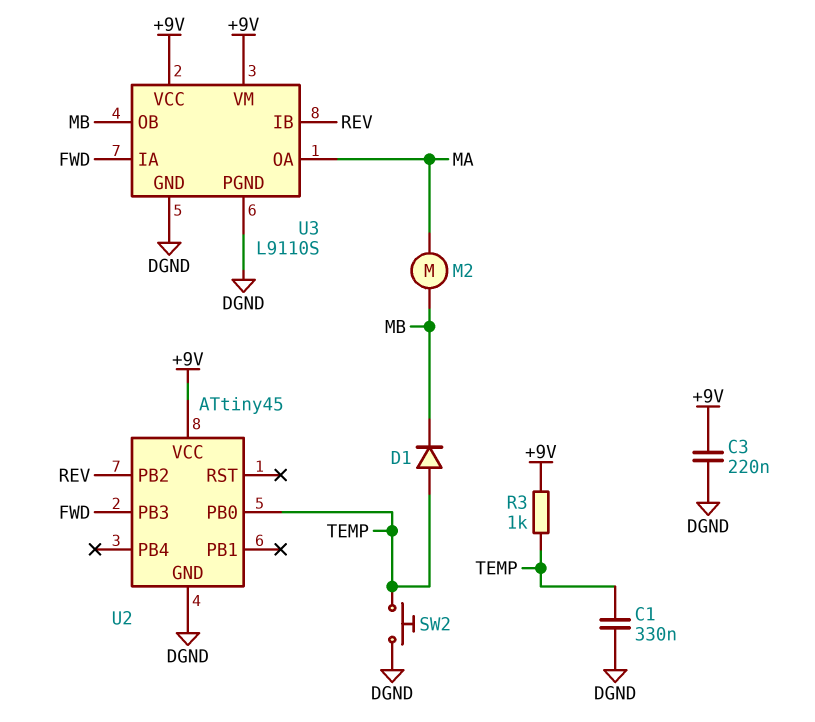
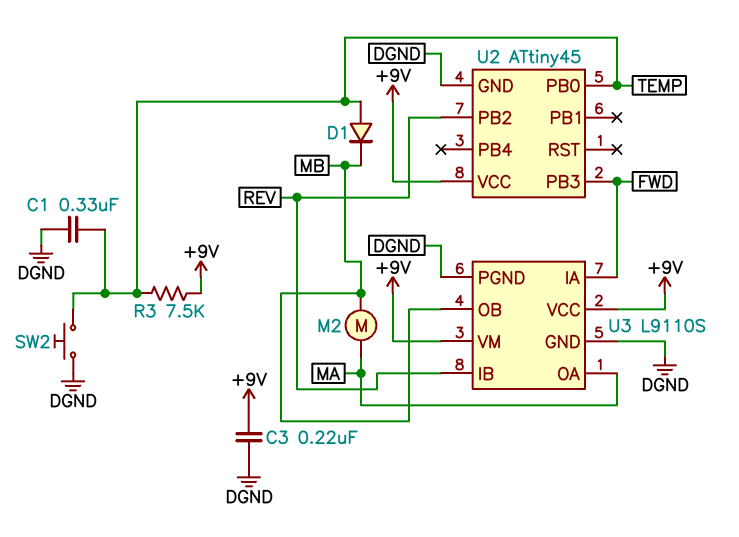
R3: 1k (+9V, TEMP) -> 7.5k (+9V, TEMP)

